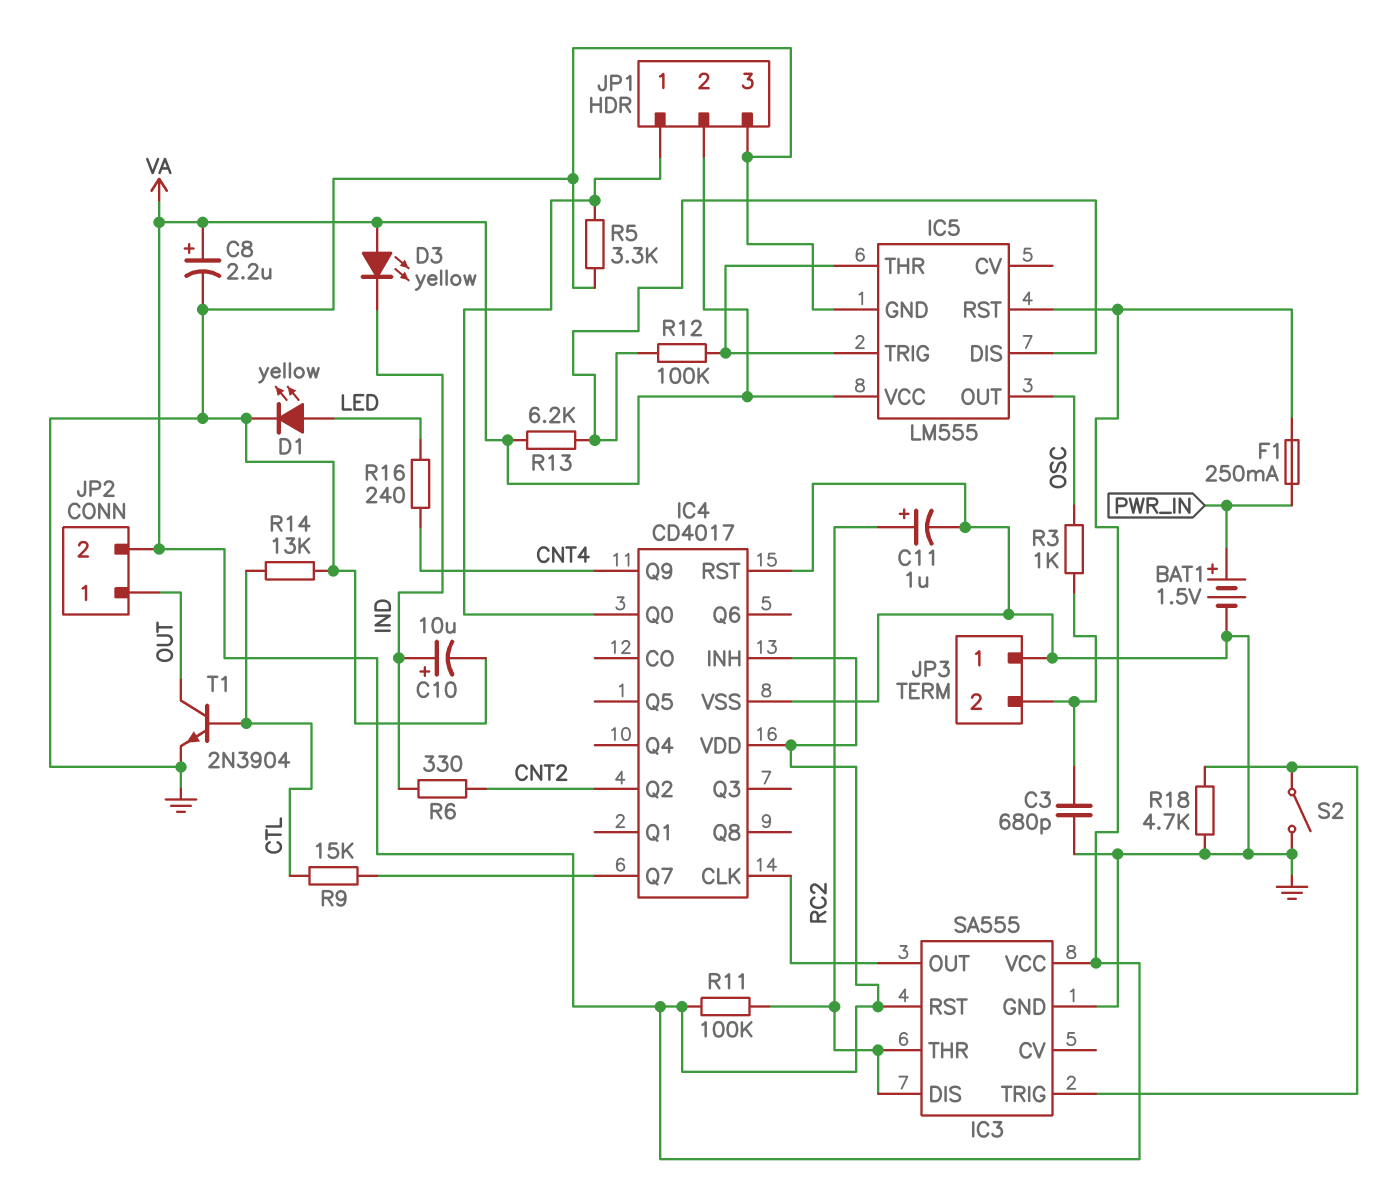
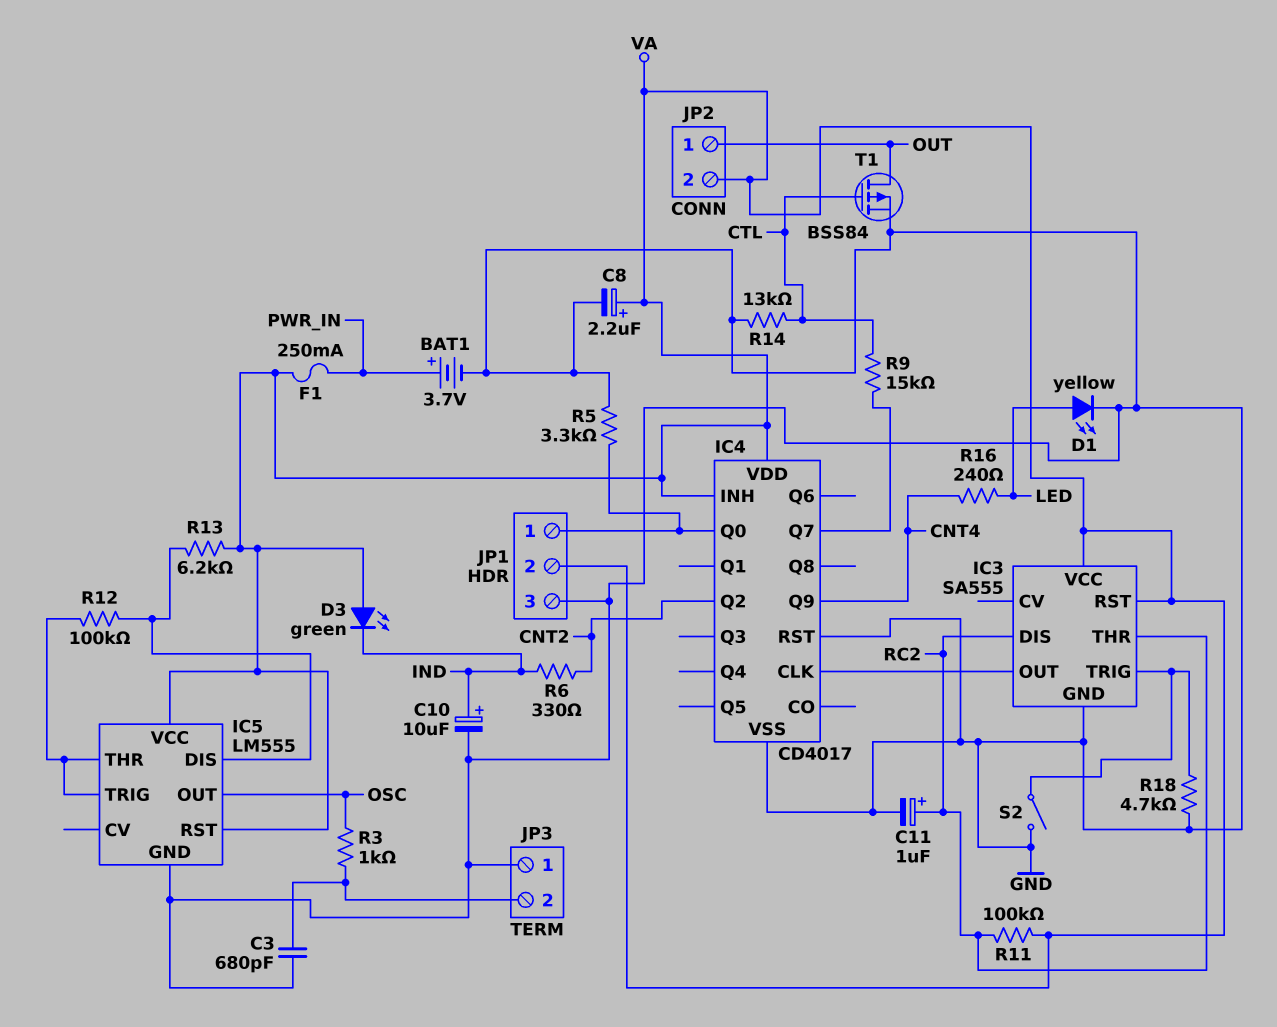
BAT1: 1.5V (plus PWR_IN, minus GND) -> 3.7V (plus PWR_IN, minus GND)
D3: LED yellow (A VA, K IND) -> LED green (A VA, K IND)
T1: NPN 2N3904 (B CTL, C OUT, E GND) -> PMOS BSS84 (G CTL, D OUT, S GND)

